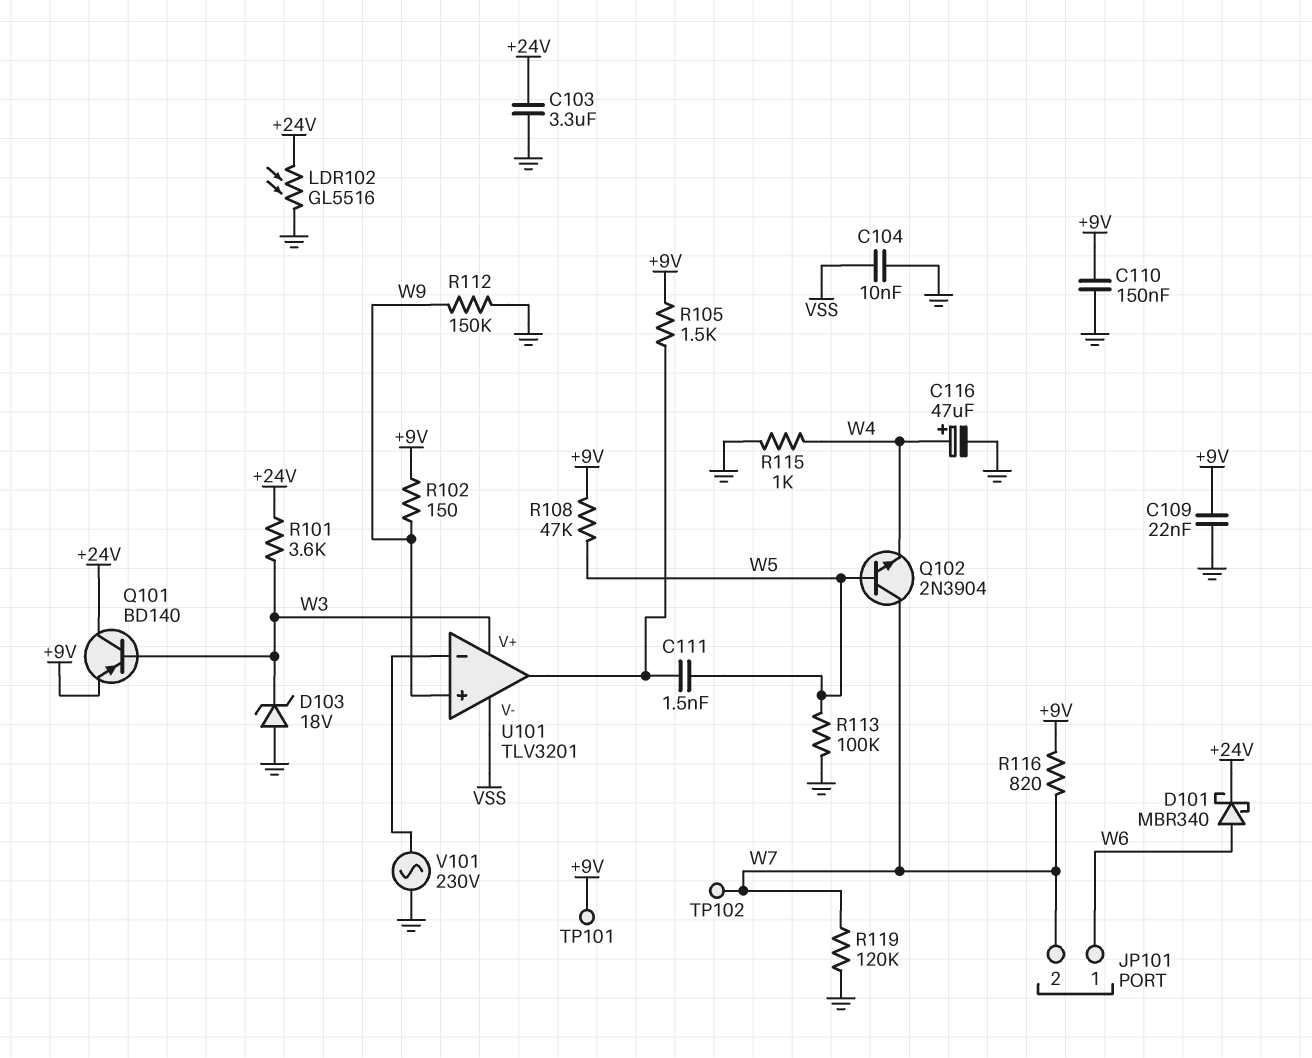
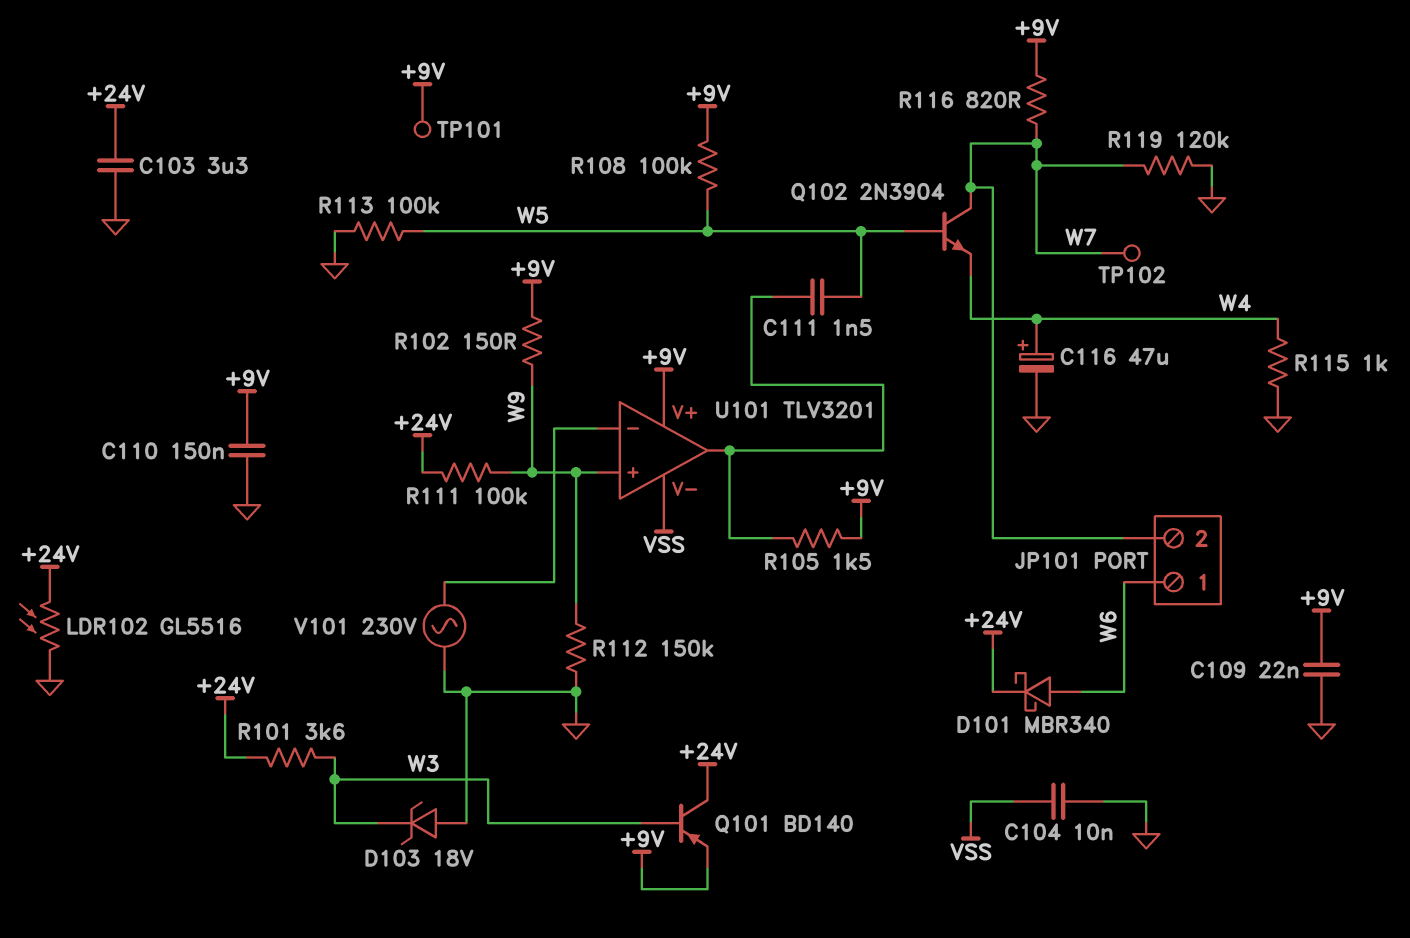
R108: 47k (+9V, W5) -> 100k (+9V, W5)
R111: none -> 100k (+24V, W9)
U101 pin V+: W3 -> +9V

